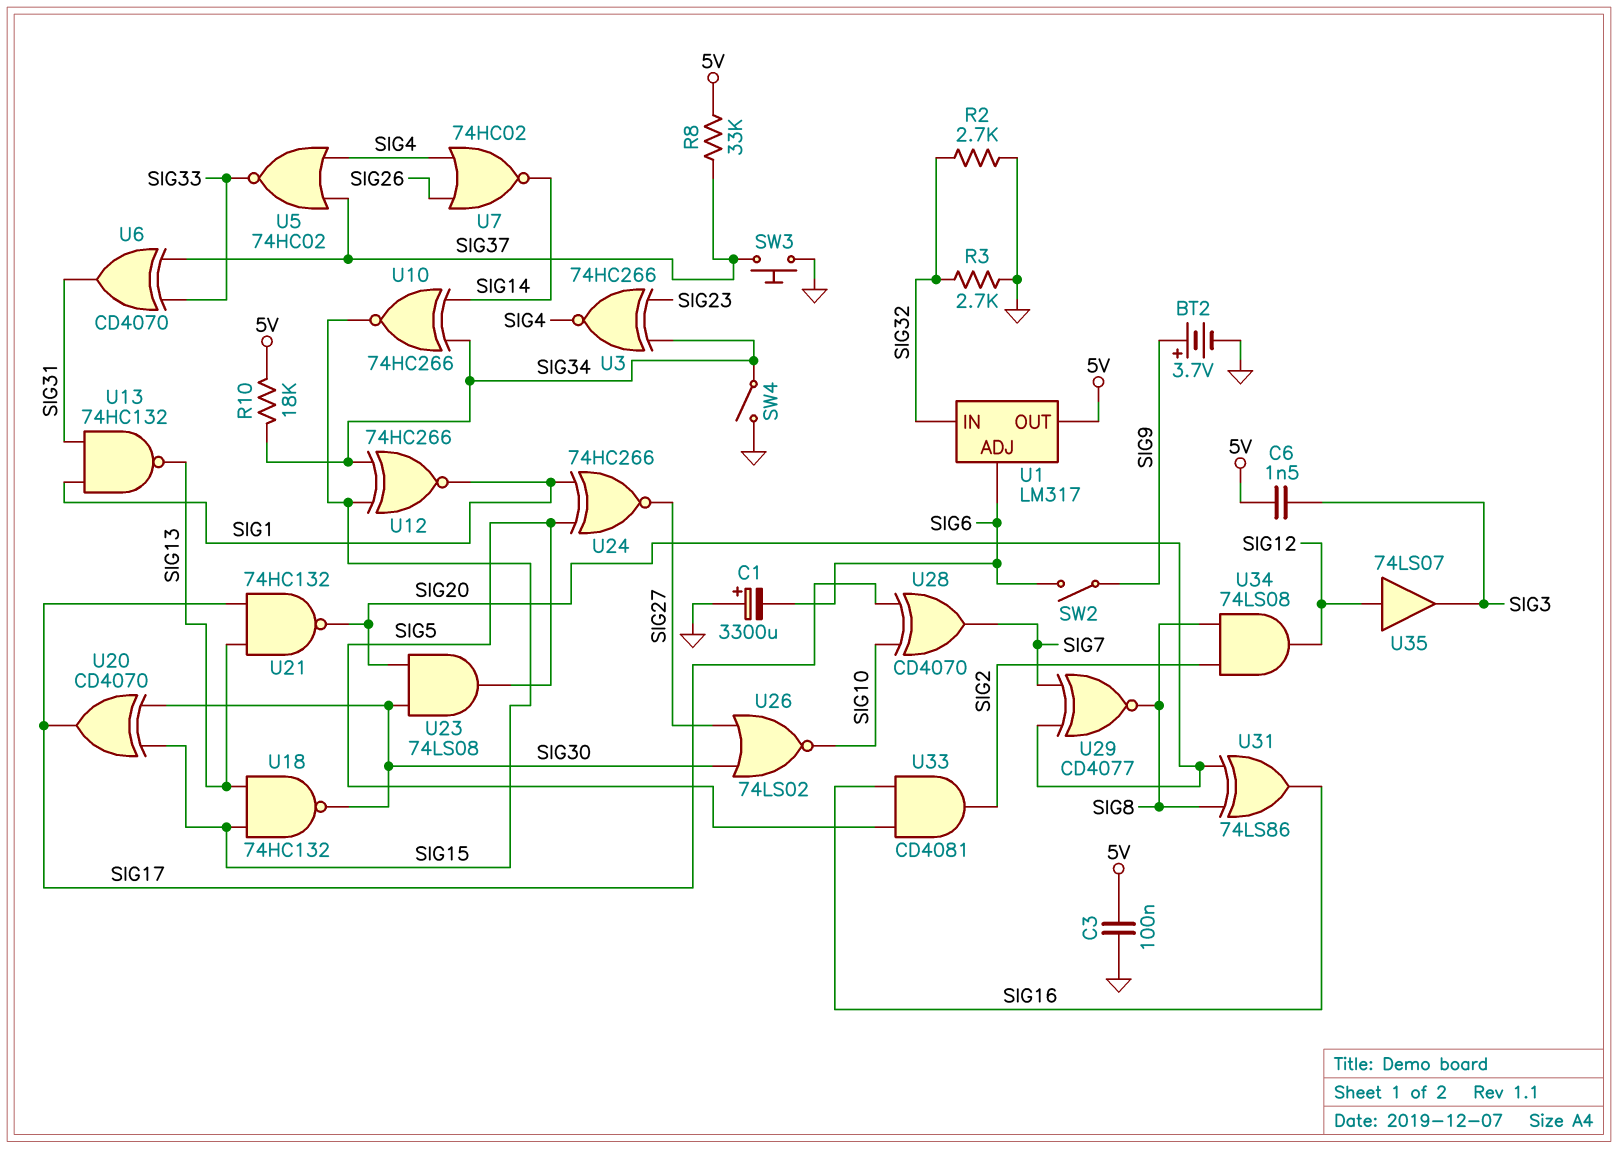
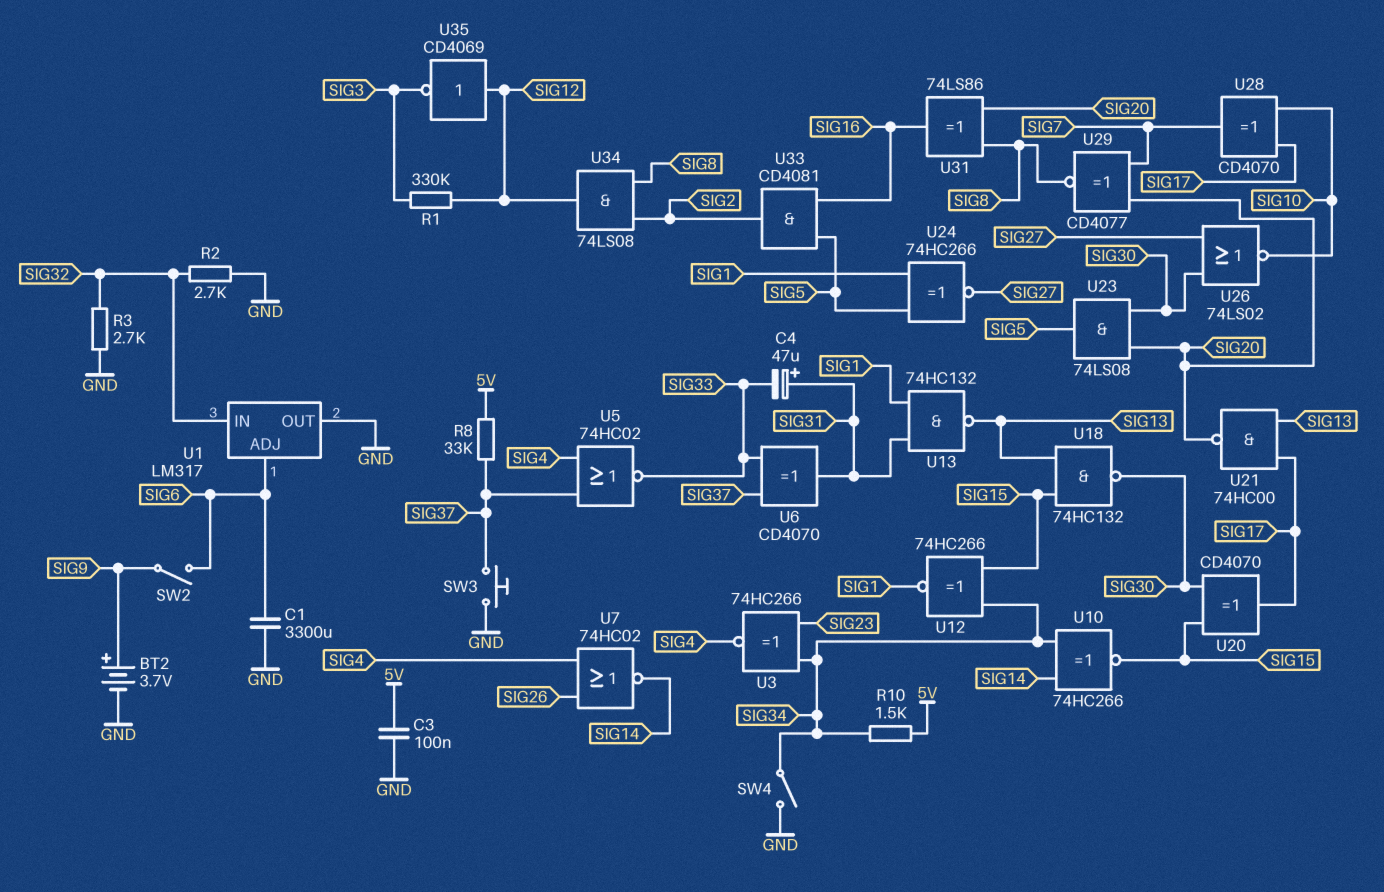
C1: 3300uF (plus GND, minus SIG6) -> 3300uF (GND, SIG6)
C4: none -> 47uF (plus SIG31, minus SIG33)
C6: 1.5nF (5V, SIG3) -> none
R1: none -> 330k (SIG3, SIG12)
R10: 18k (5V, SIG34) -> 1.5k (5V, SIG34)
U1 pin OUT: 5V -> GND
U21: NAND 74HC132 (in SIG13, in SIG17, out SIG20) -> NAND 74HC00 (in SIG13, in SIG17, out SIG20)
U35: buffer 74LS07 (in SIG12, out SIG3) -> NOT CD4069 (in SIG12, out SIG3)

